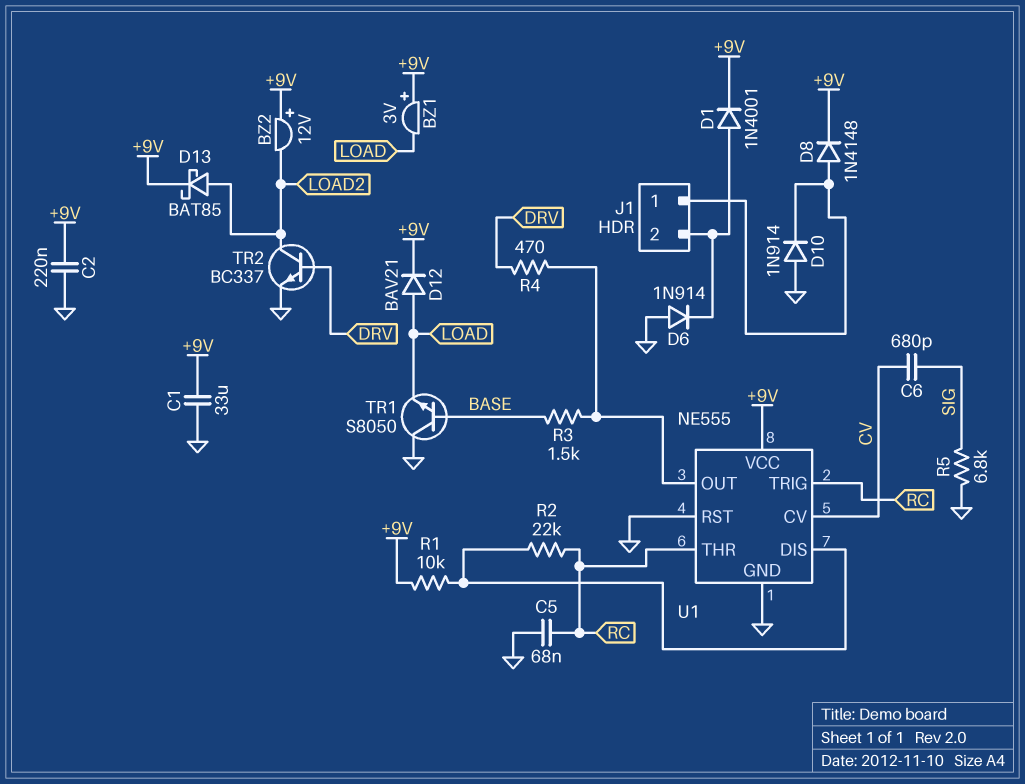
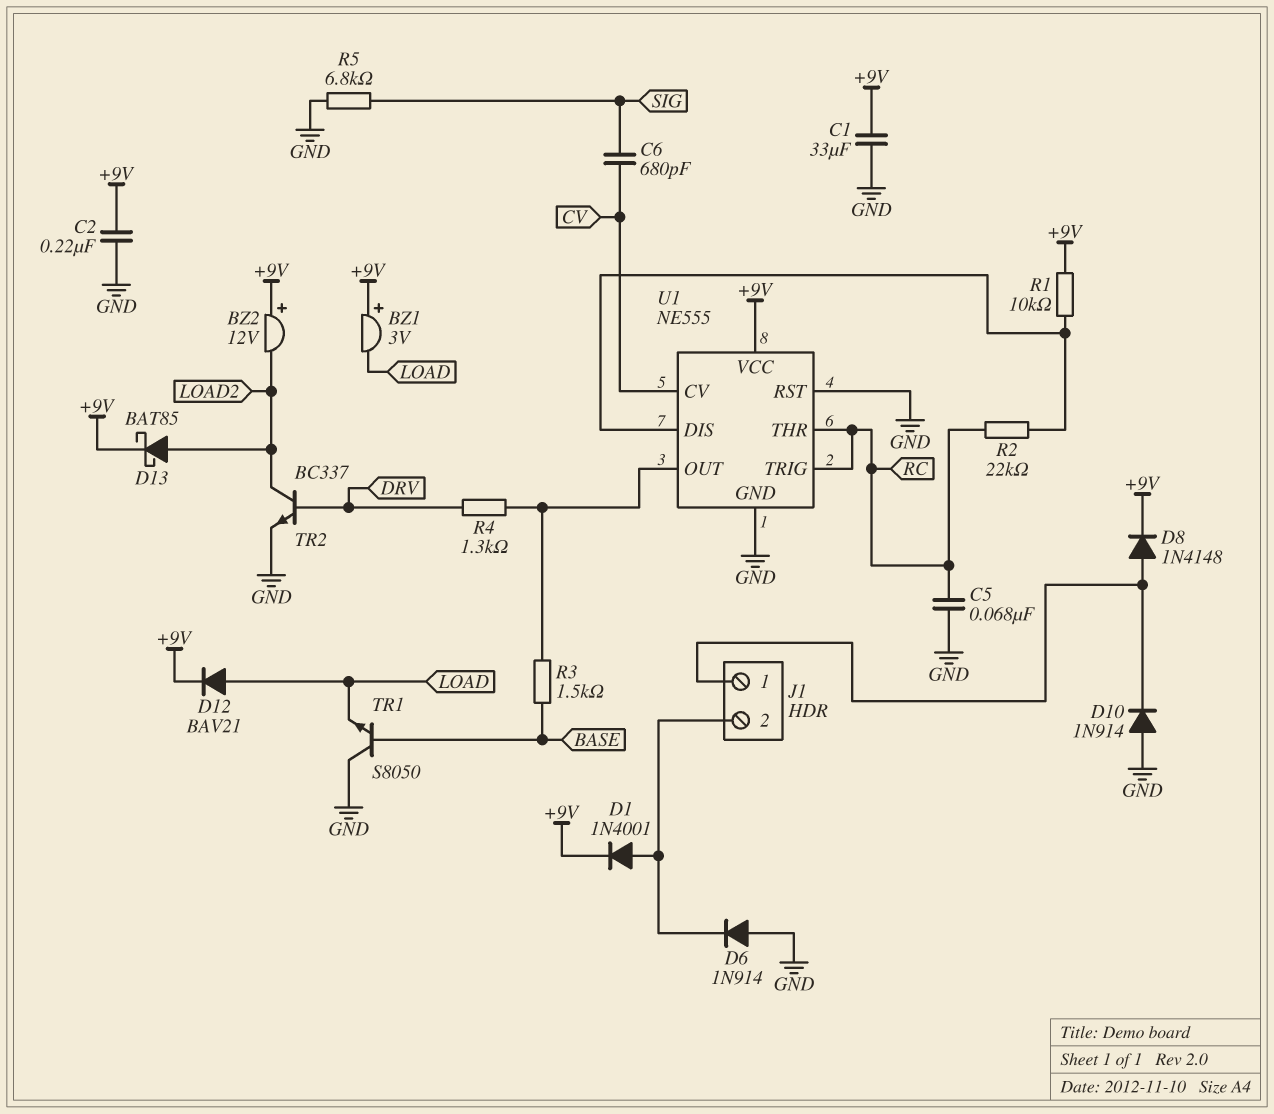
R4: 470 (DRV, U1/OUT) -> 1.3k (DRV, U1/OUT)

